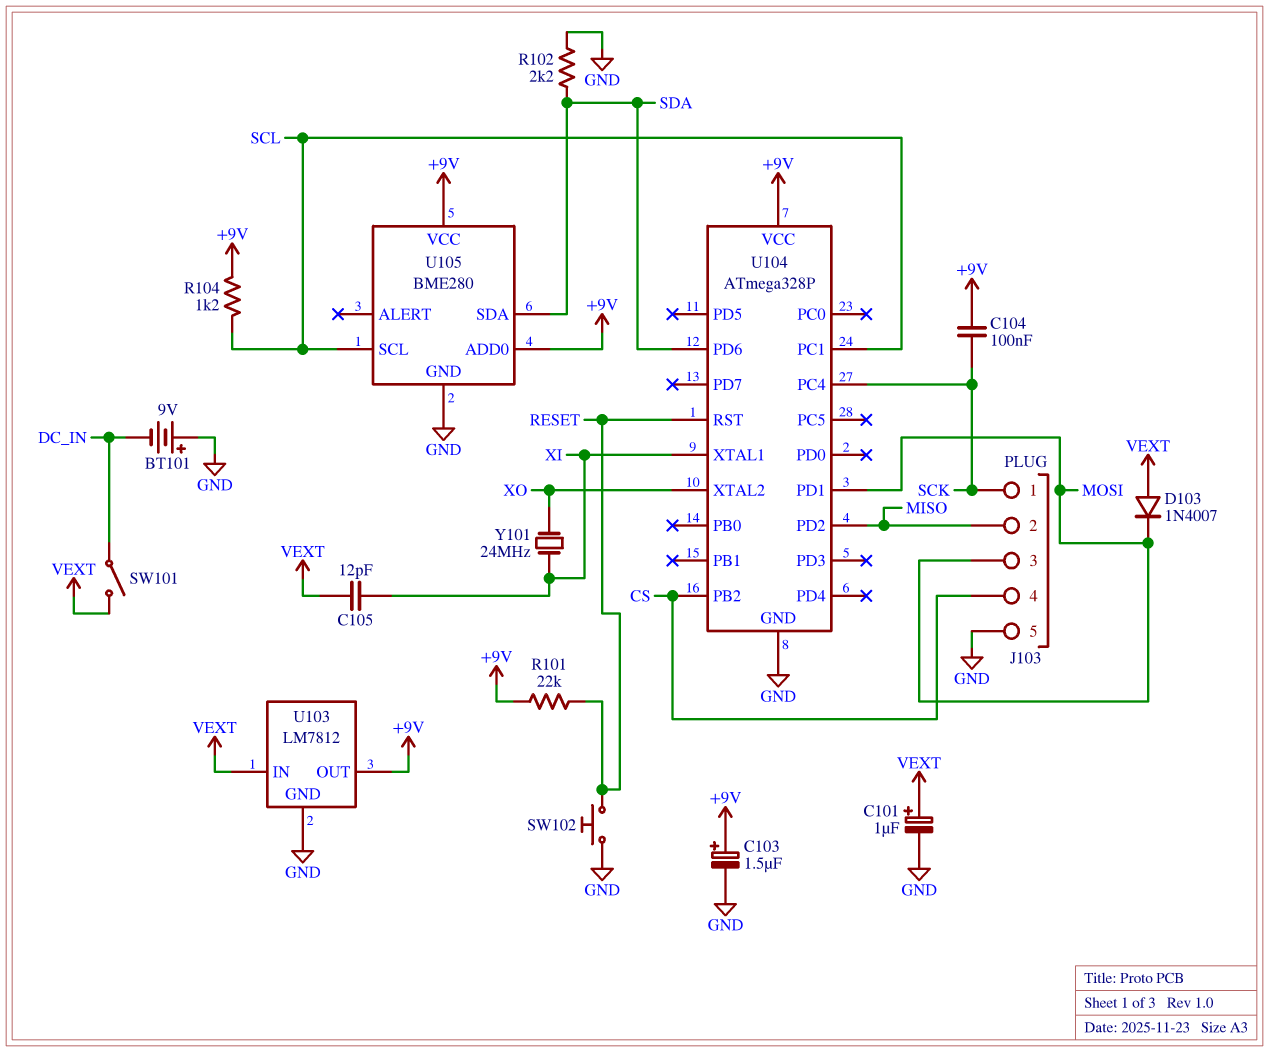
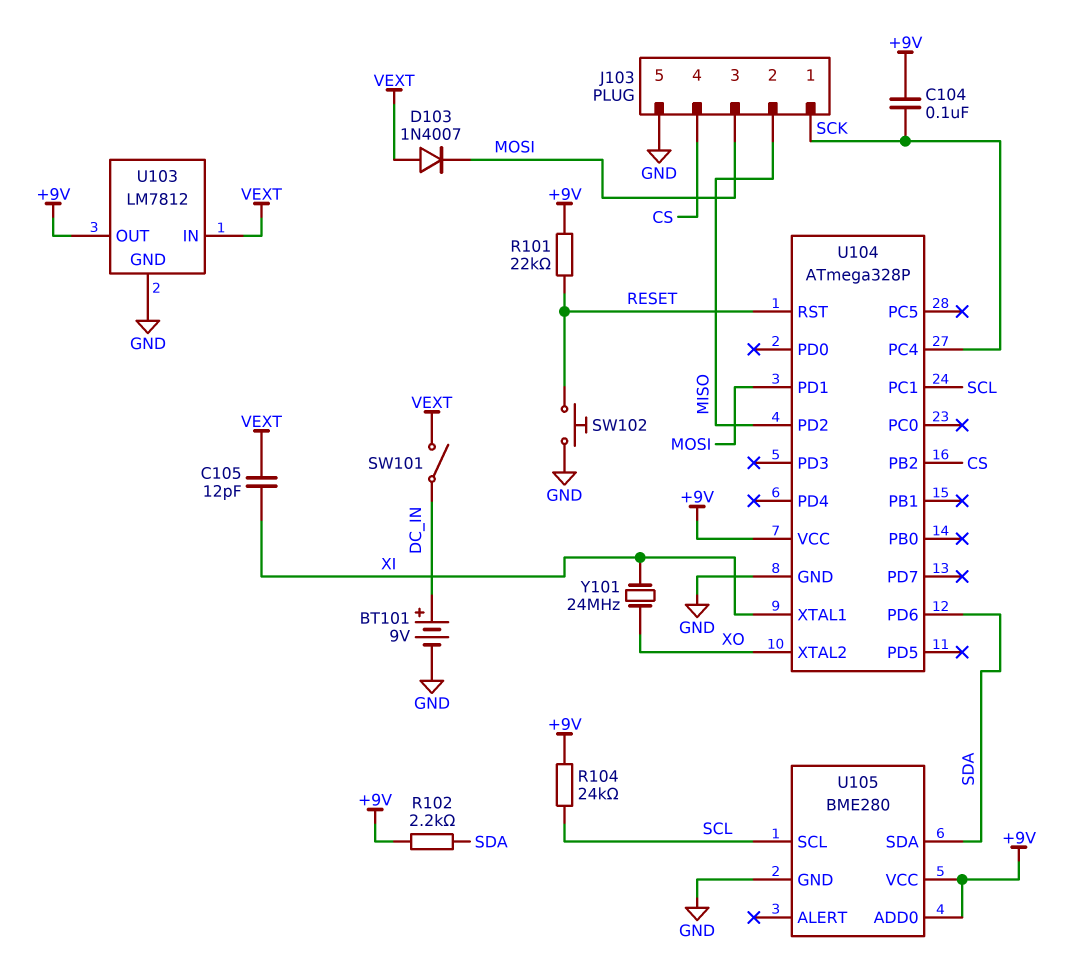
BT101: 9V (plus GND, minus DC_IN) -> 9V (plus DC_IN, minus GND)
C101: 1uF (plus VEXT, minus GND) -> none
C103: 1.5uF (plus +9V, minus GND) -> none
R102: 2.2k (GND, SDA) -> 2.2k (+9V, SDA)
R104: 1.2k (+9V, SCL) -> 24k (+9V, SCL)

